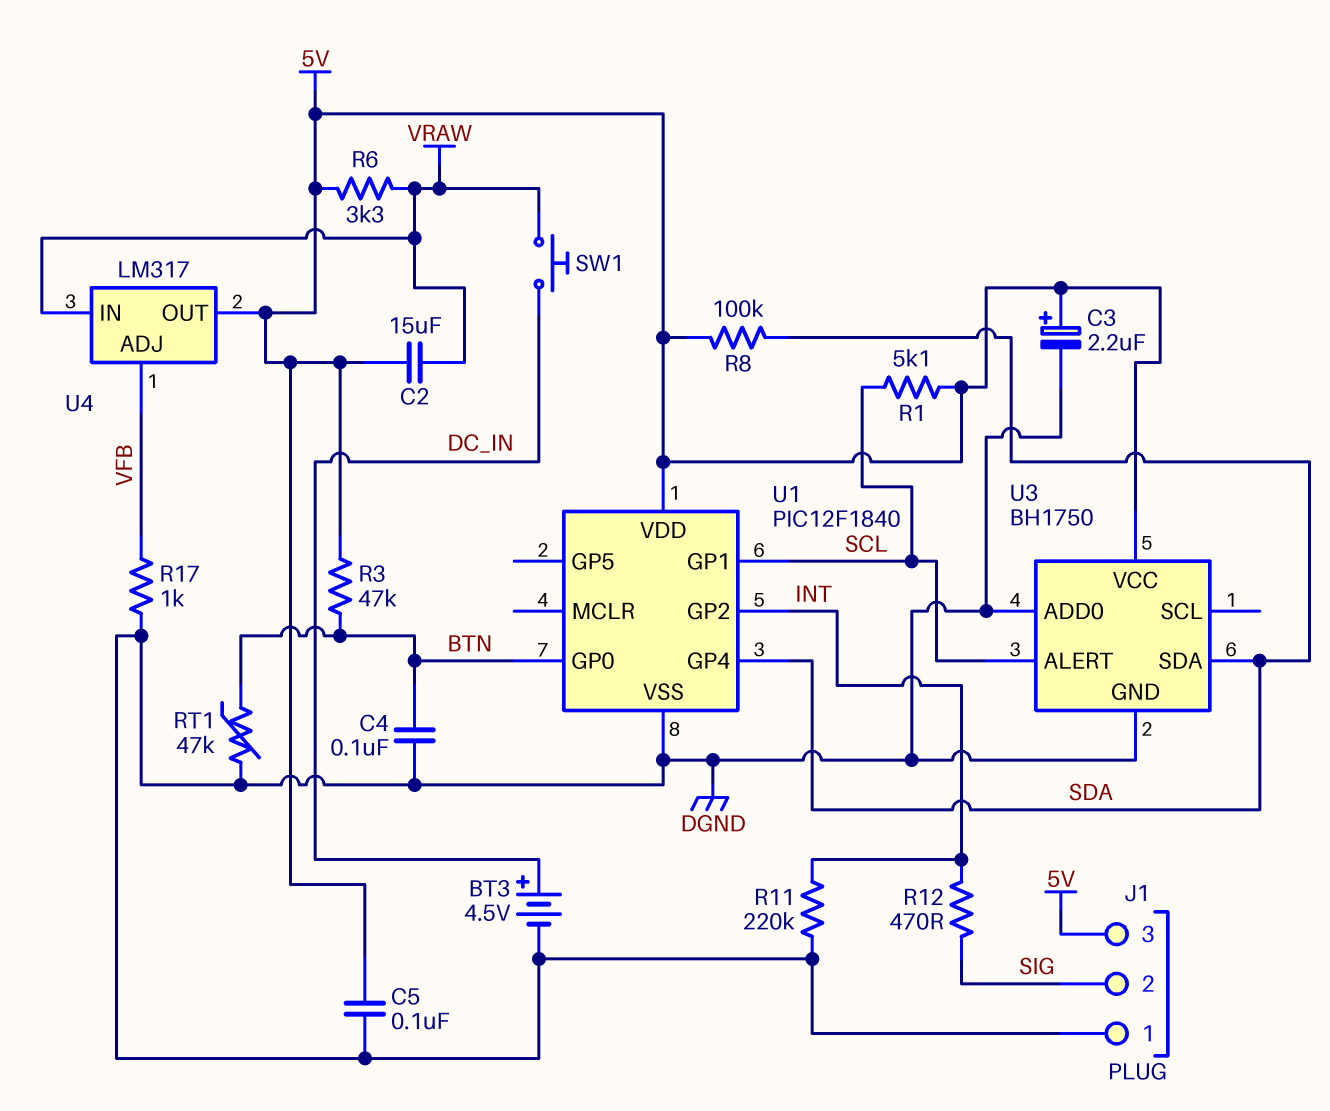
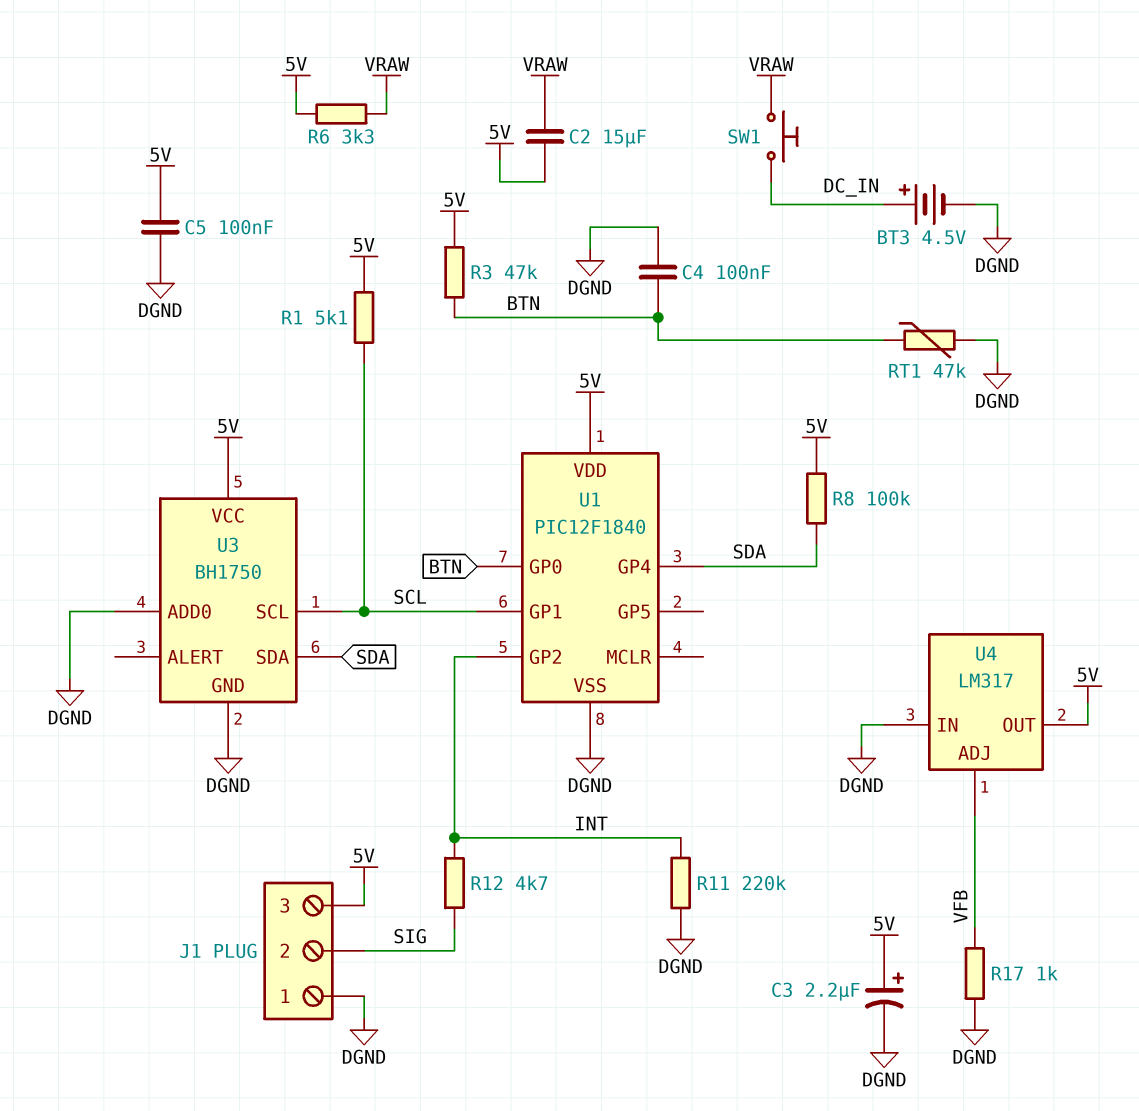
R12: 470 (INT, SIG) -> 4.7k (INT, SIG)
U3 pin ALERT: SCL -> none
U3 pin SCL: none -> SCL
U4 pin IN: VRAW -> DGND

